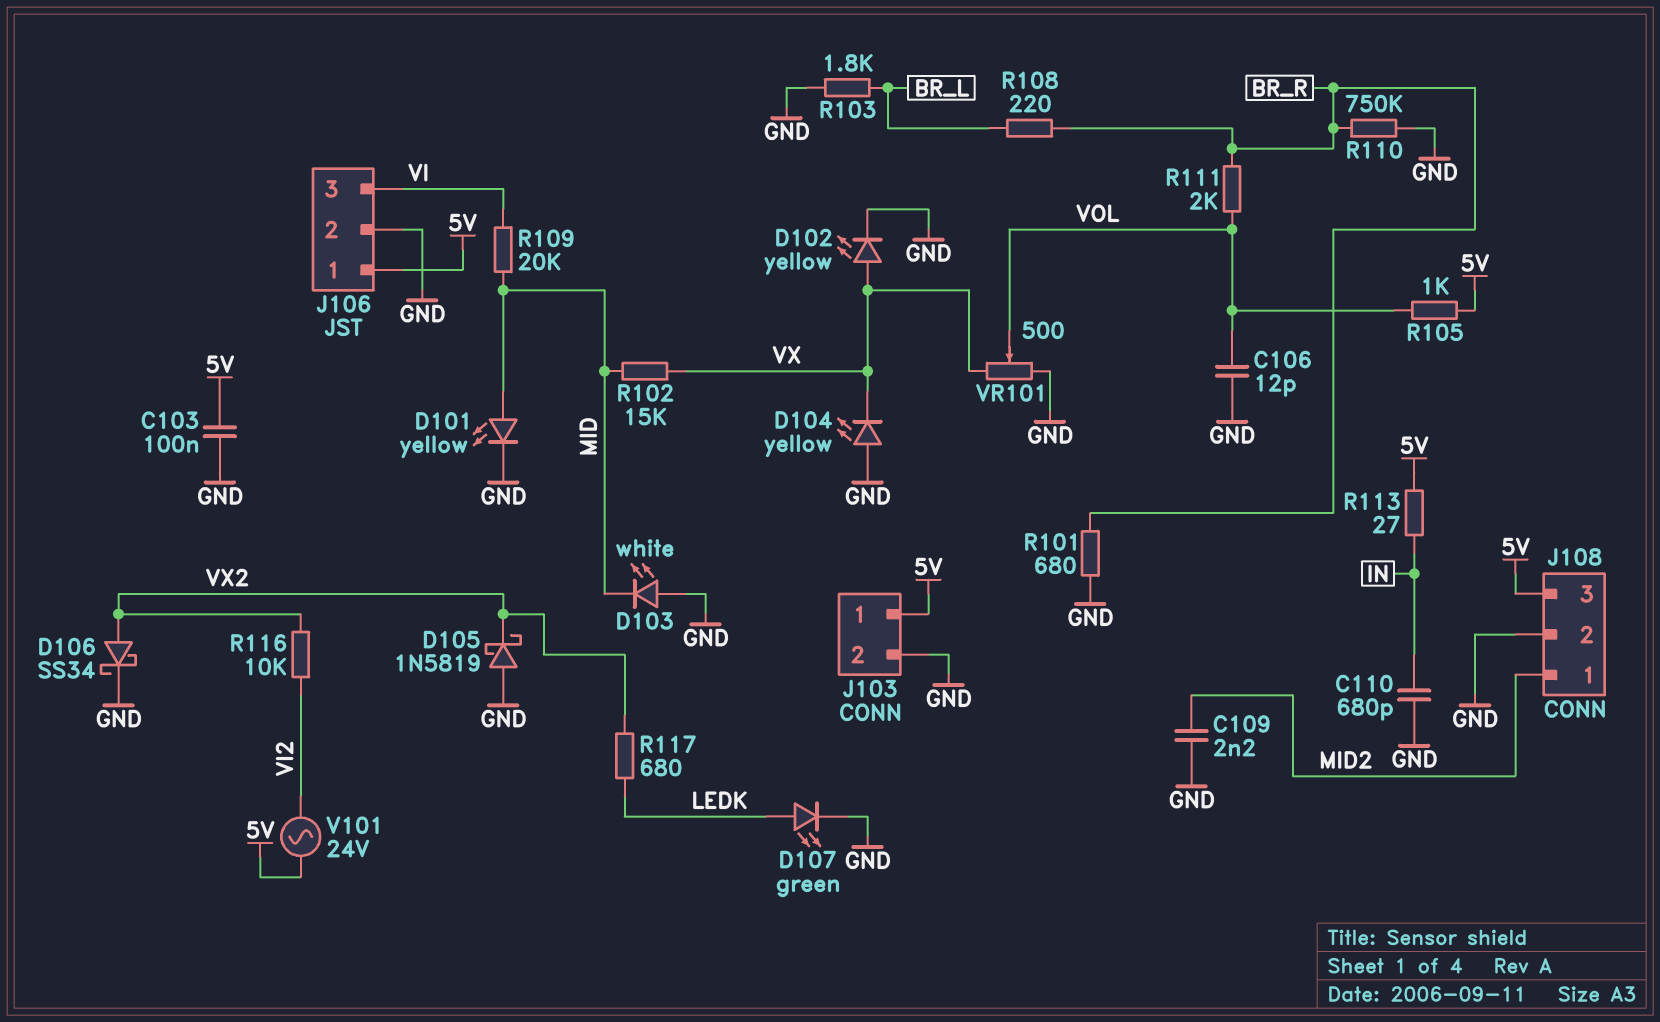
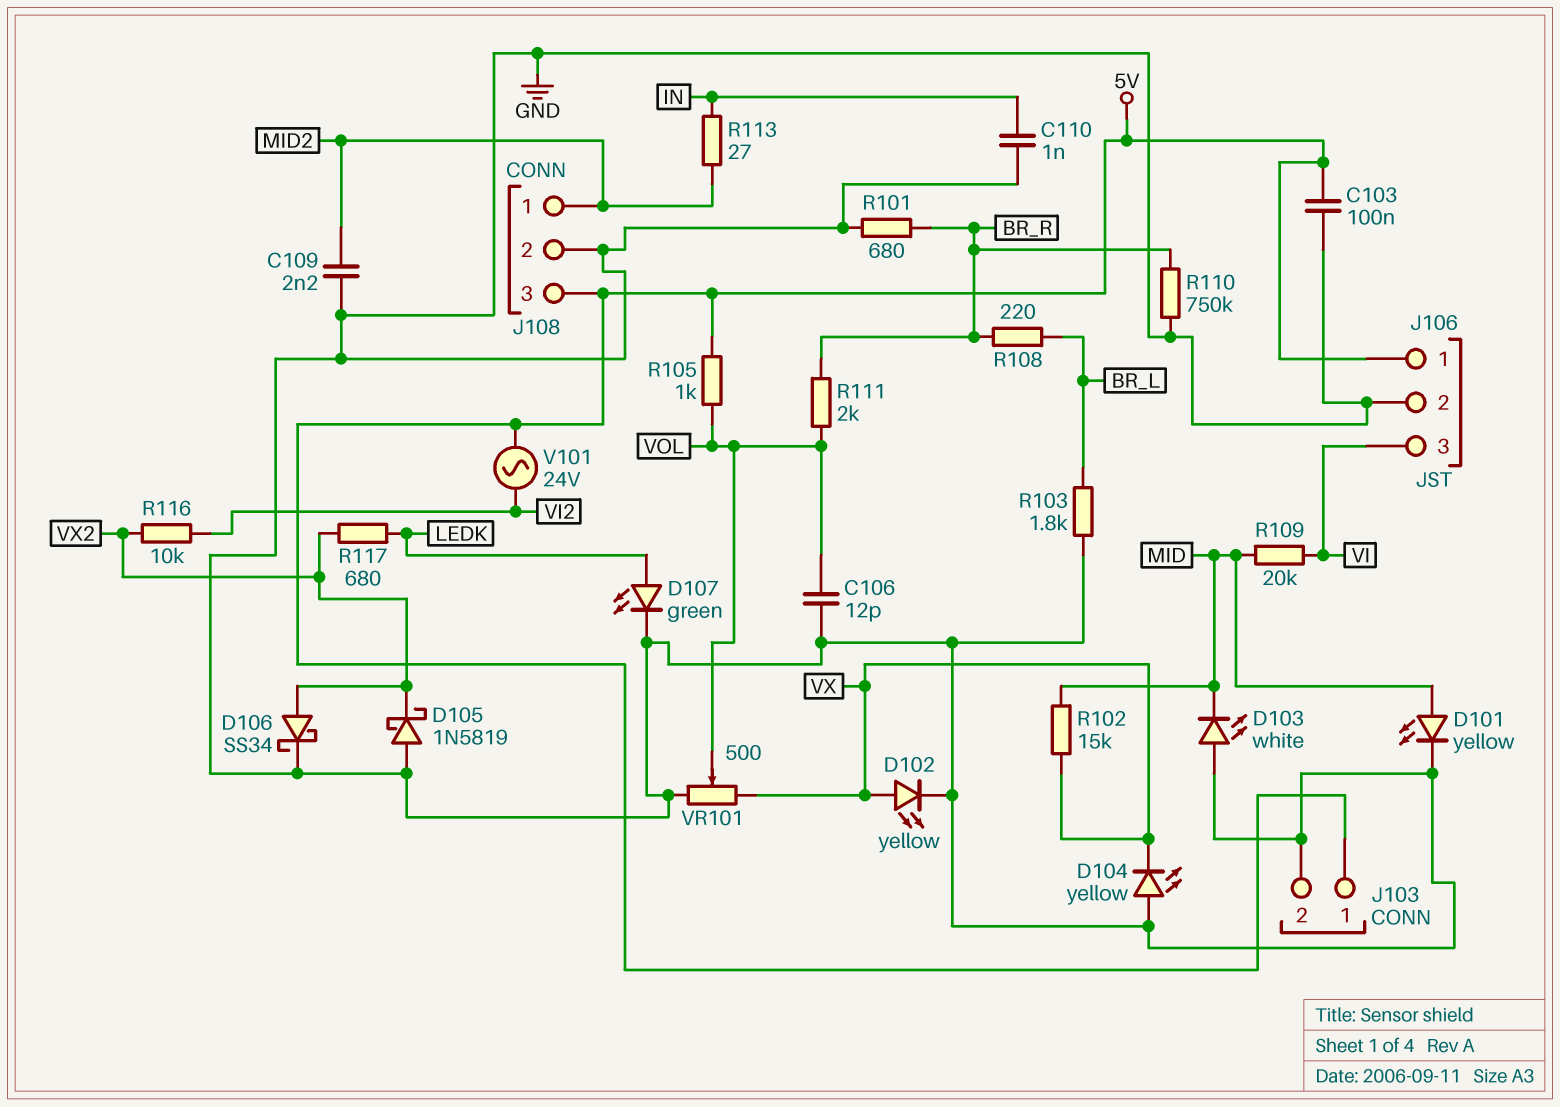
C110: 680pF (GND, IN) -> 1nF (GND, IN)
R113: 27 (5V, IN) -> 27 (IN, MID2)

